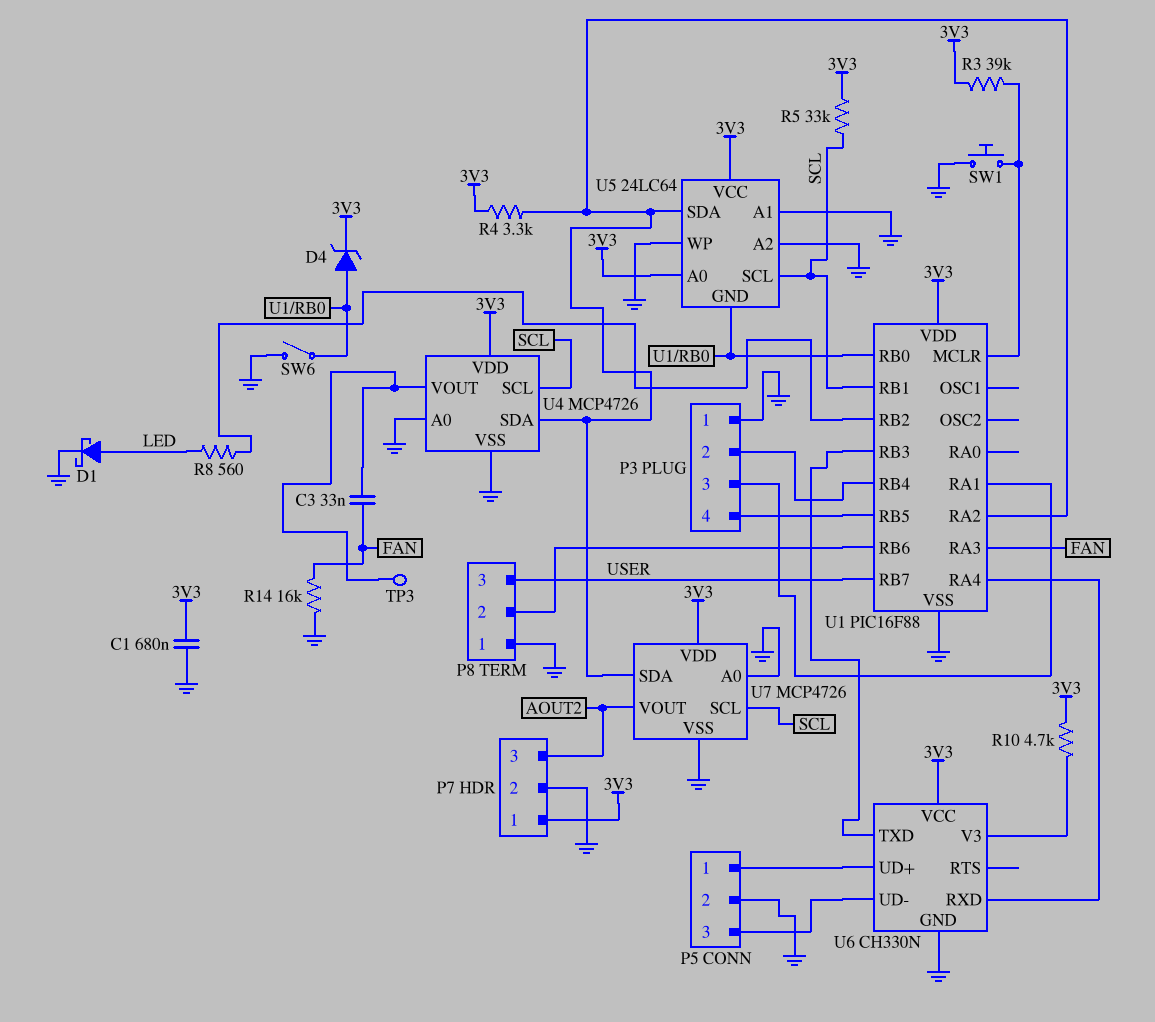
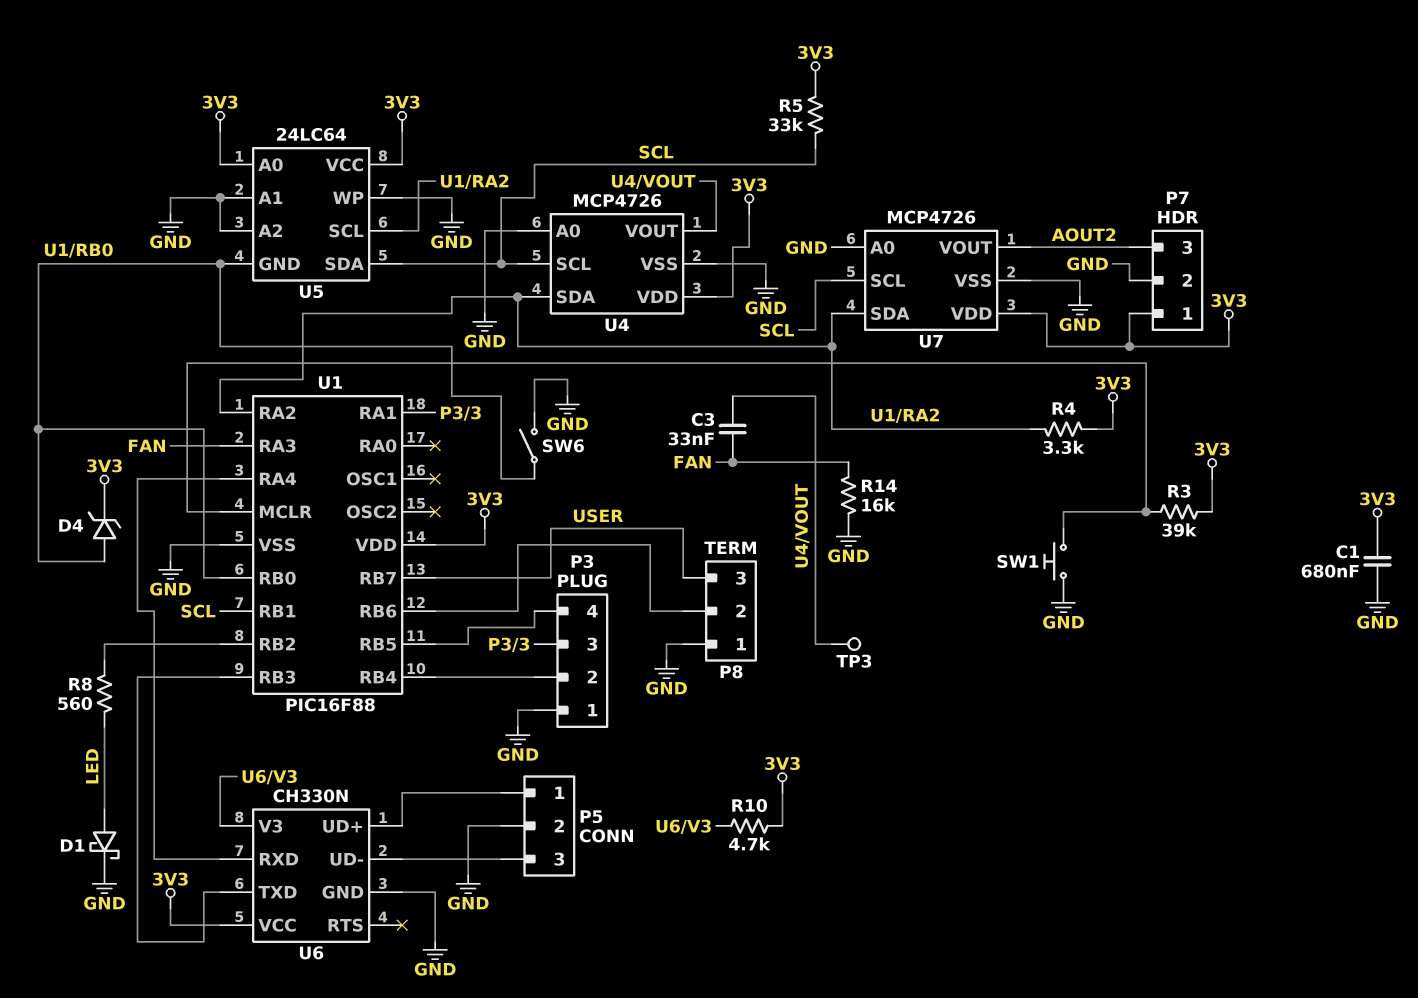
U5 pin SCL: SCL -> U1/RA2
U5 pin SDA: U1/RA2 -> SCL

